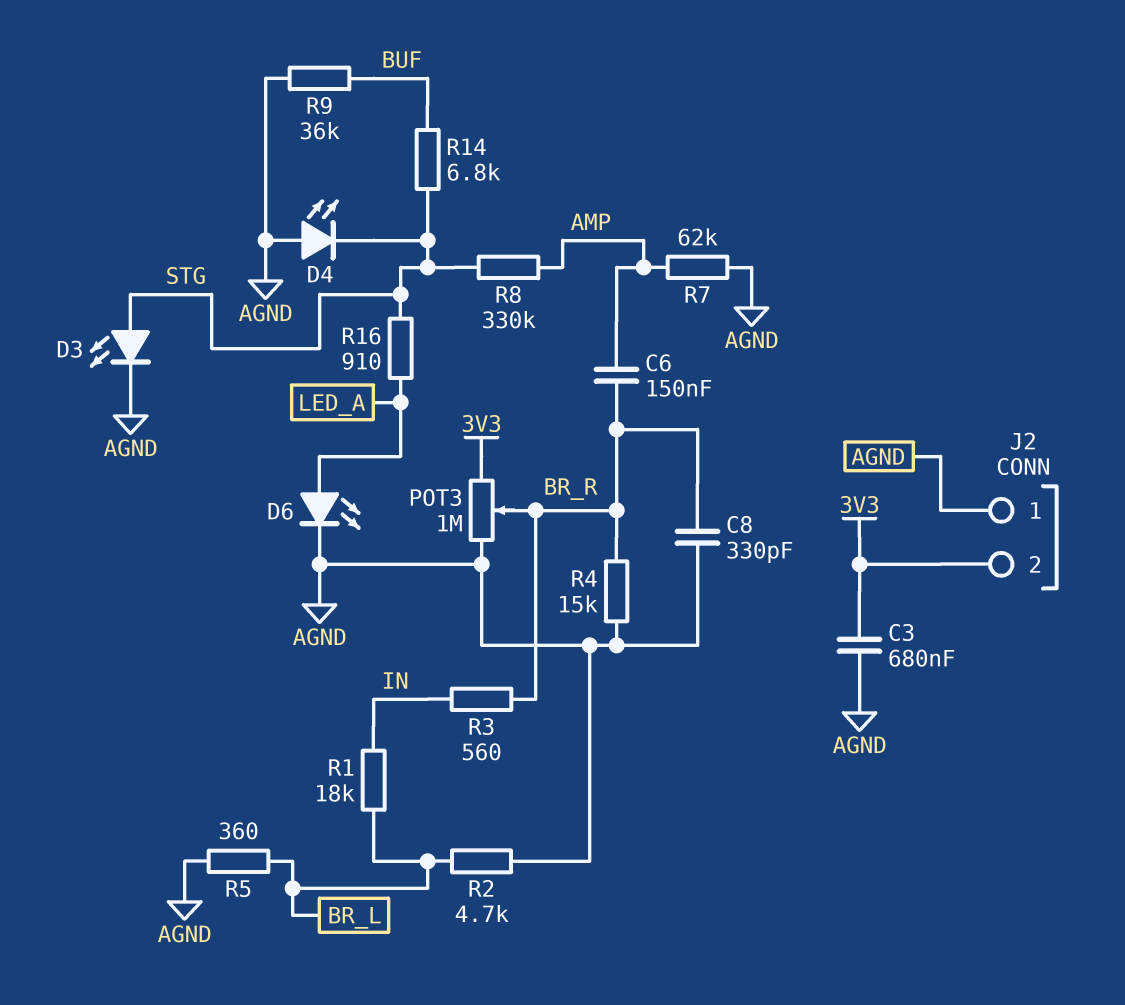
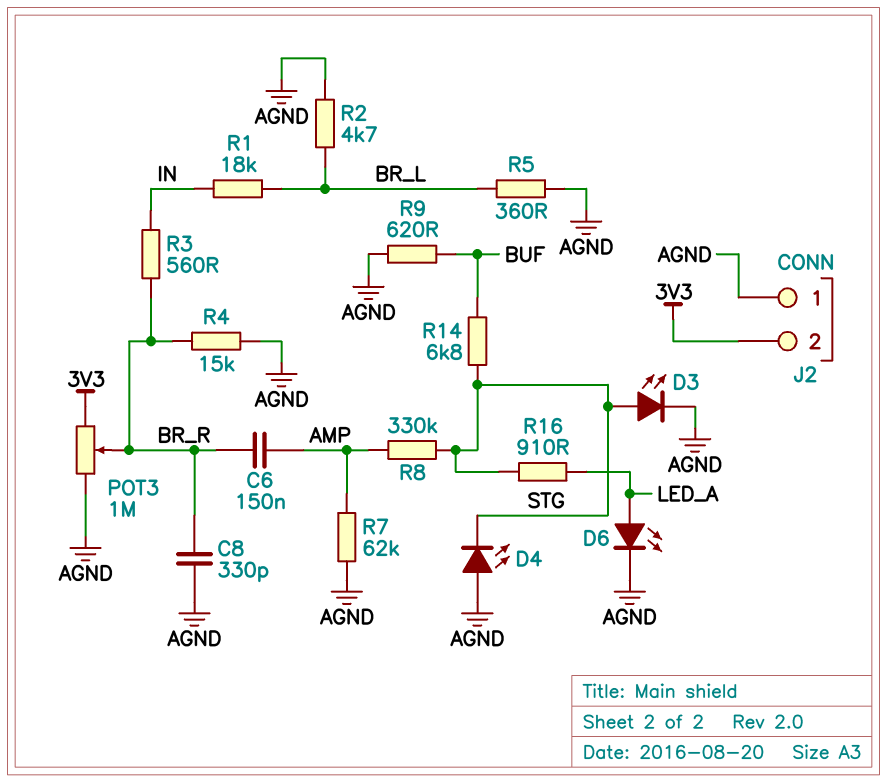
C3: 680nF (3V3, AGND) -> none
R9: 36k (AGND, BUF) -> 620 (AGND, BUF)

